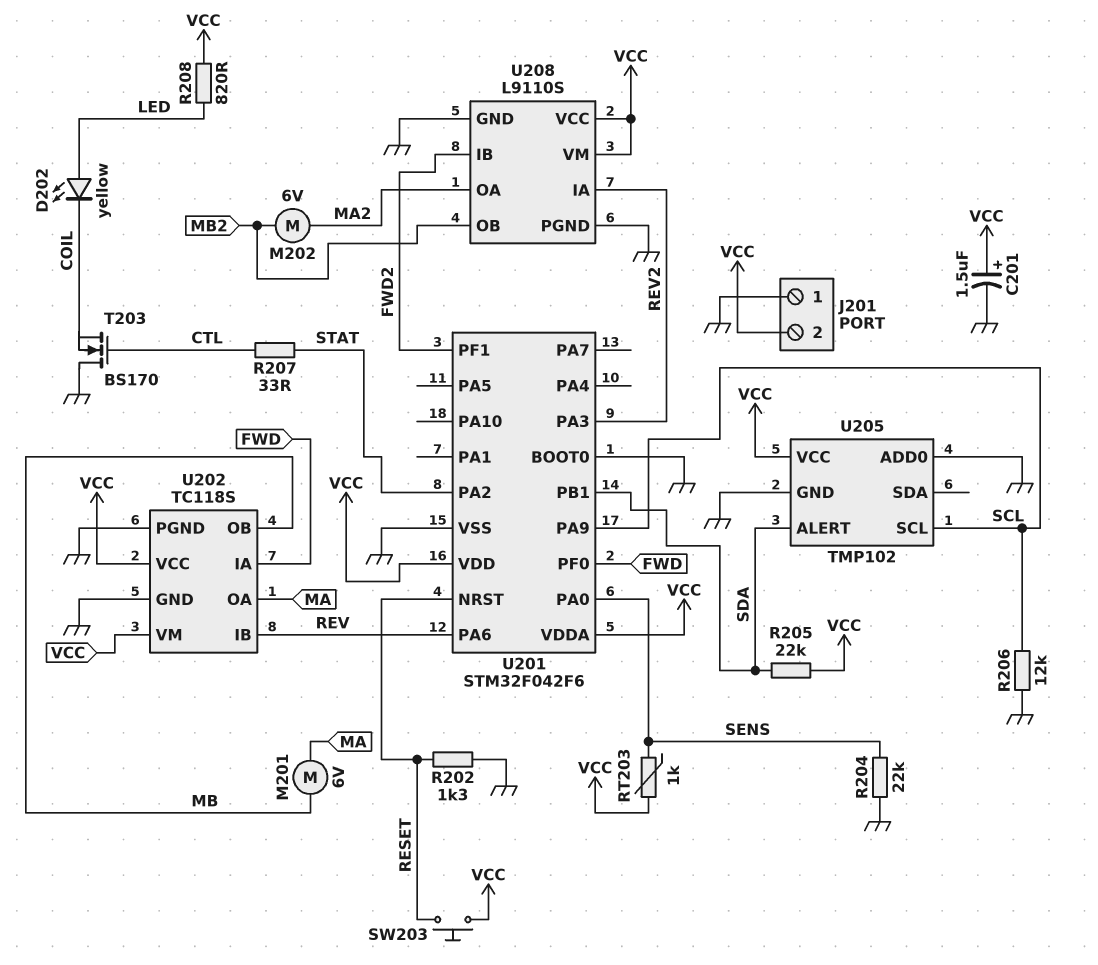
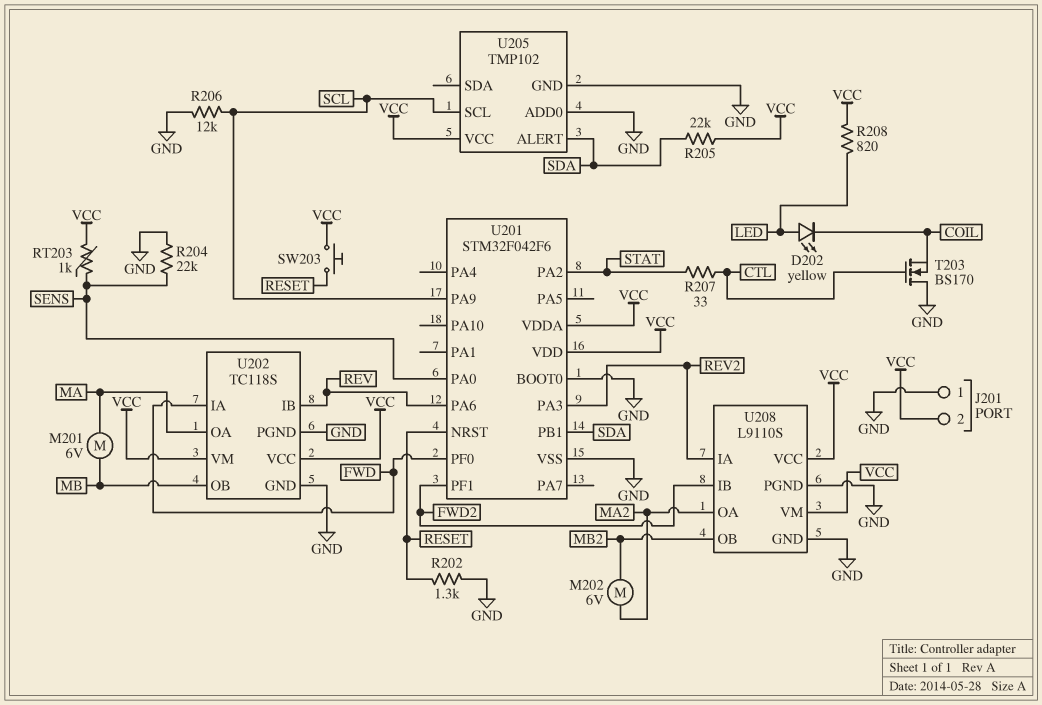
C201: 1.5uF (plus VCC, minus GND) -> none

